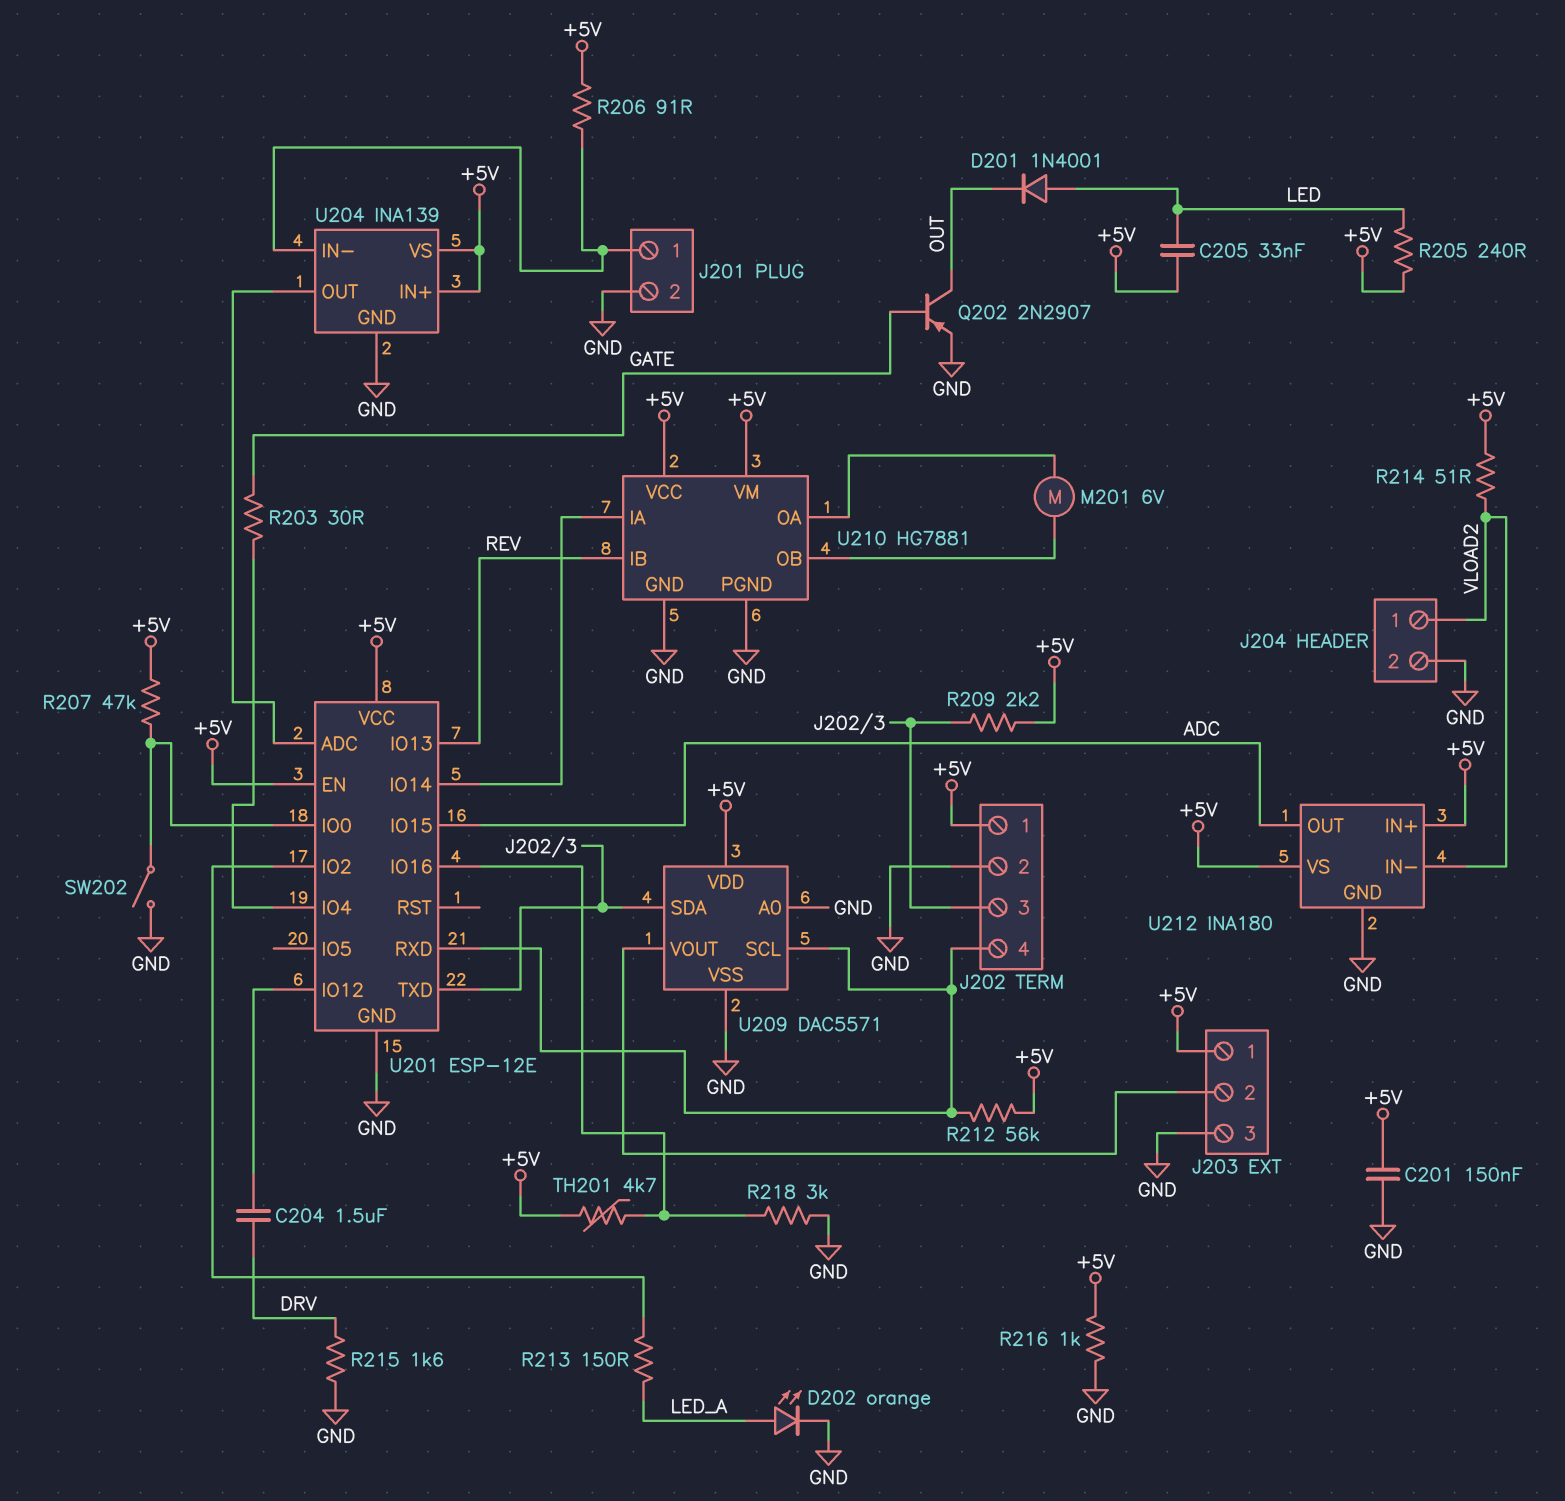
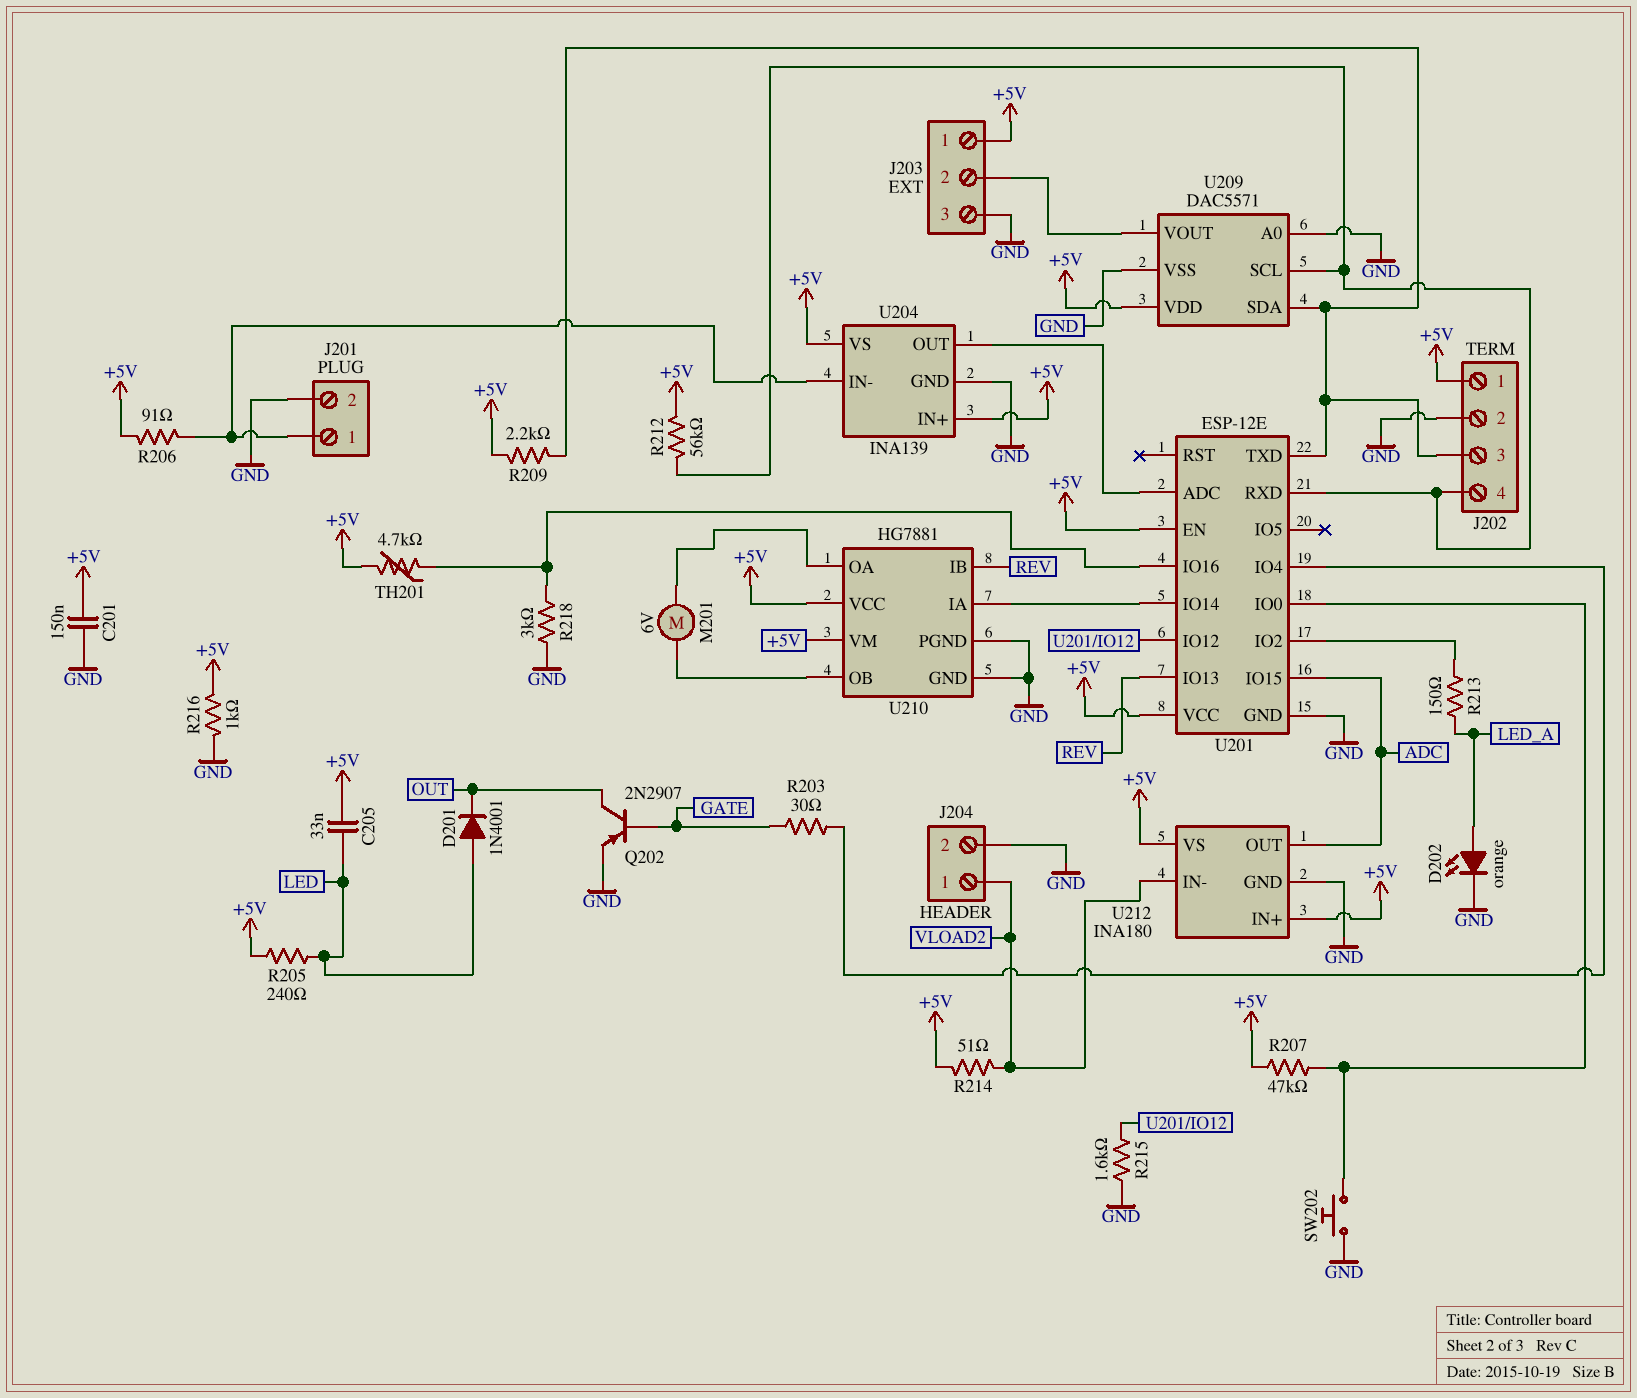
C204: 1.5uF (DRV, U201/IO12) -> none
R215: 1.6k (DRV, GND) -> 1.6k (GND, U201/IO12)
SW202: switch (GND, U201/IO0) -> button (GND, U201/IO0)

